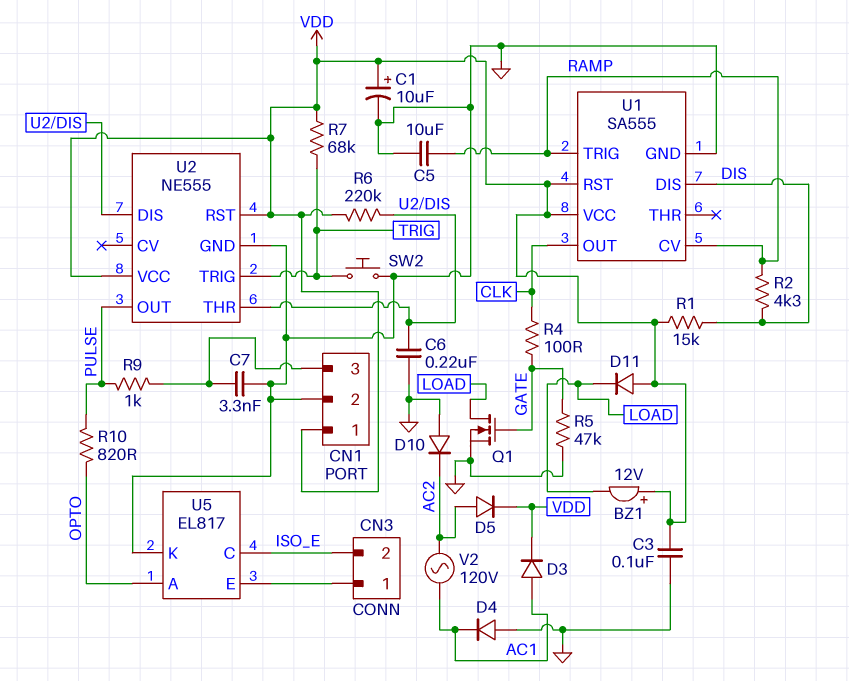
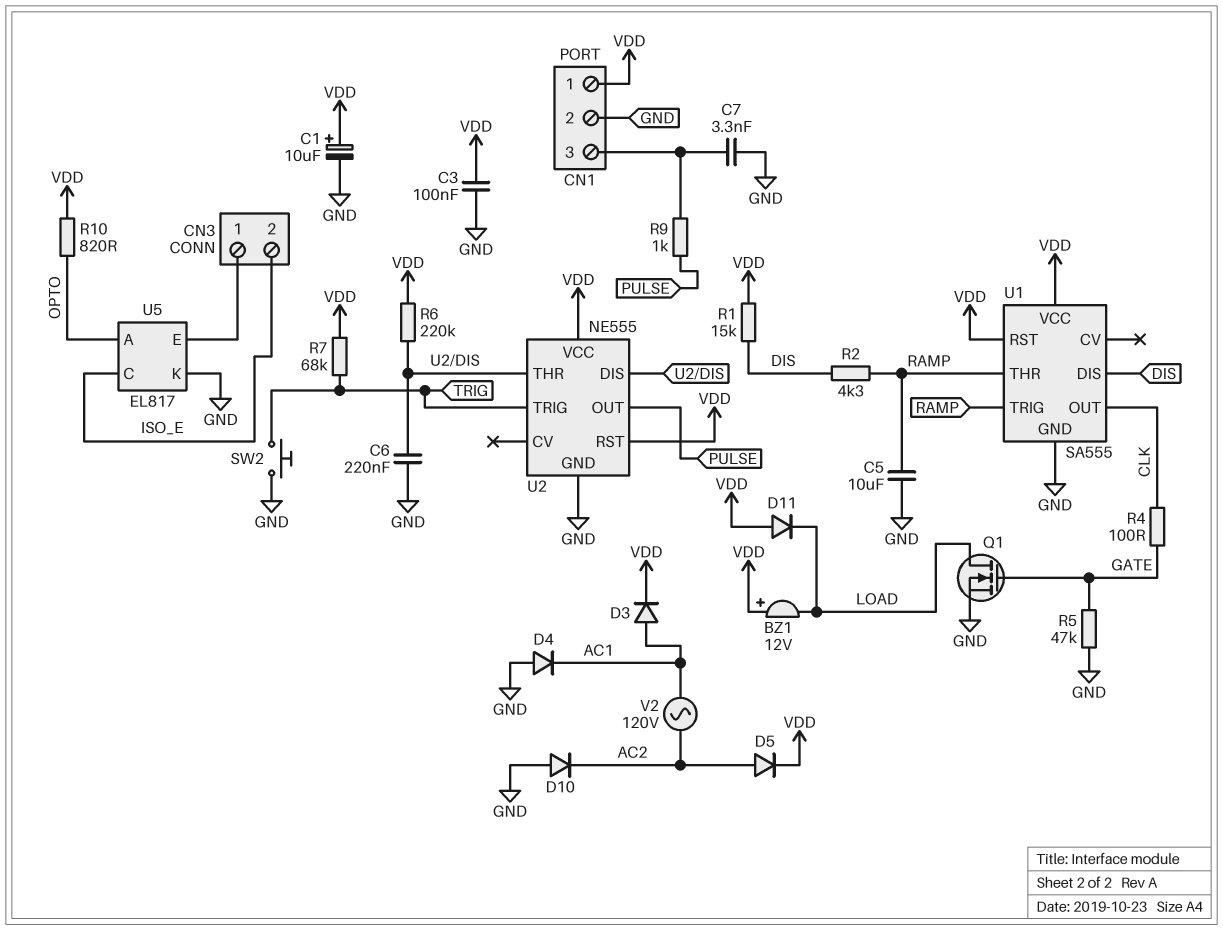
R10: 820 (OPTO, PULSE) -> 820 (OPTO, VDD)
U1 pin CV: RAMP -> none
U1 pin THR: none -> RAMP

